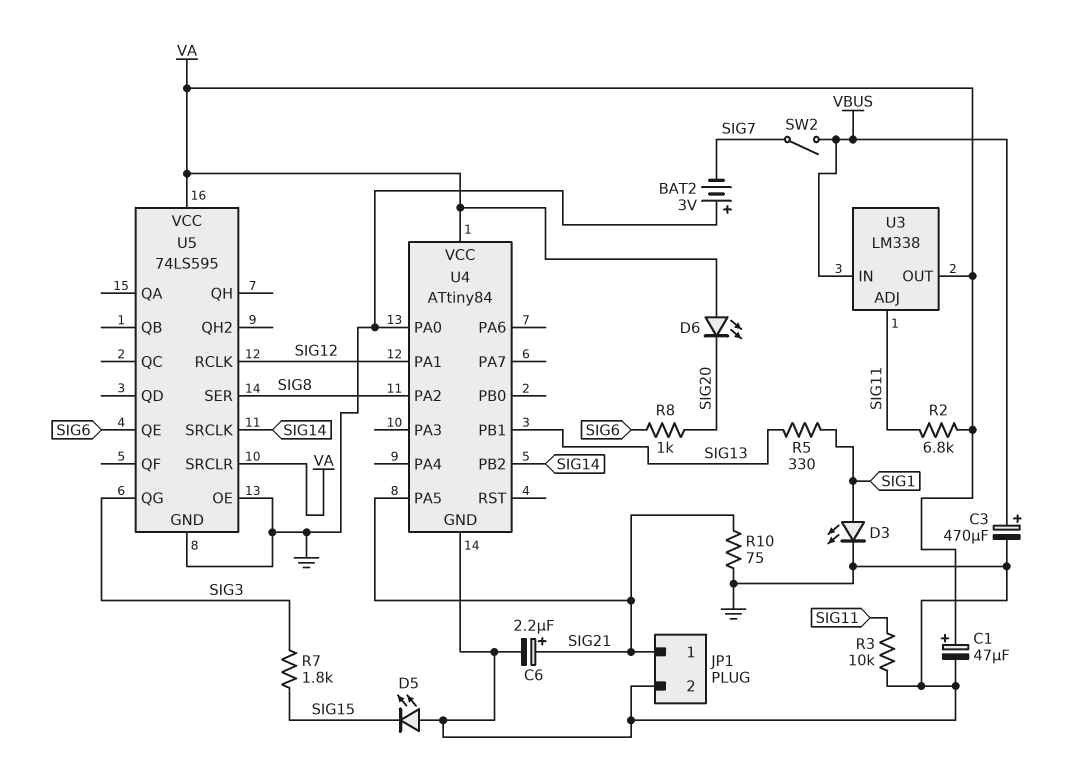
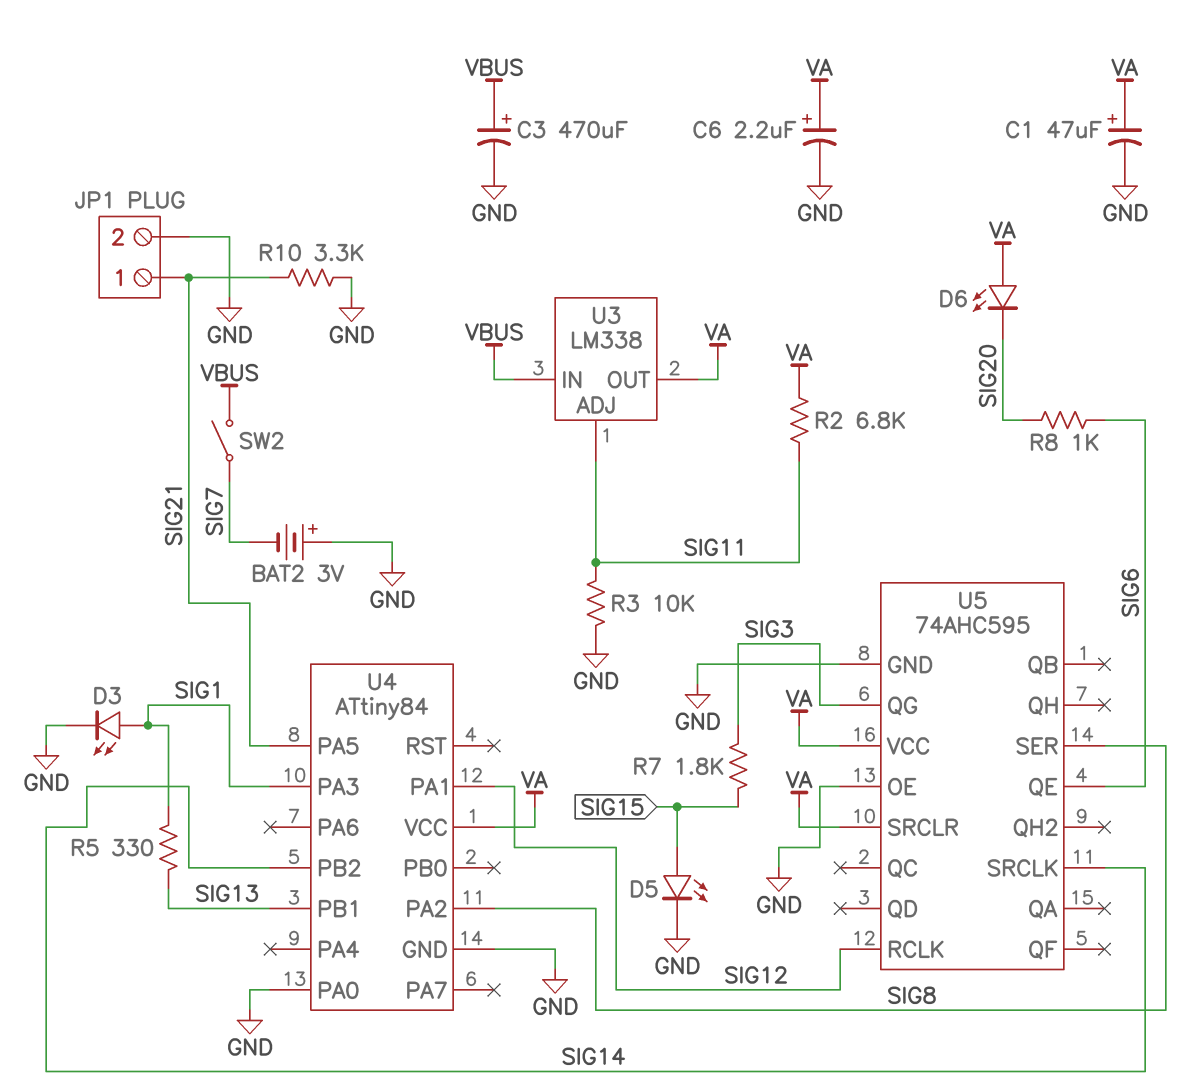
C6: 2.2uF (plus SIG21, minus GND) -> 2.2uF (plus VA, minus GND)
D5: LED (A GND, K SIG15) -> LED (A SIG15, K GND)
R10: 75 (GND, SIG21) -> 3.3k (GND, SIG21)
U4 pin PA3: none -> SIG1
U5: 74LS595 -> 74AHC595

